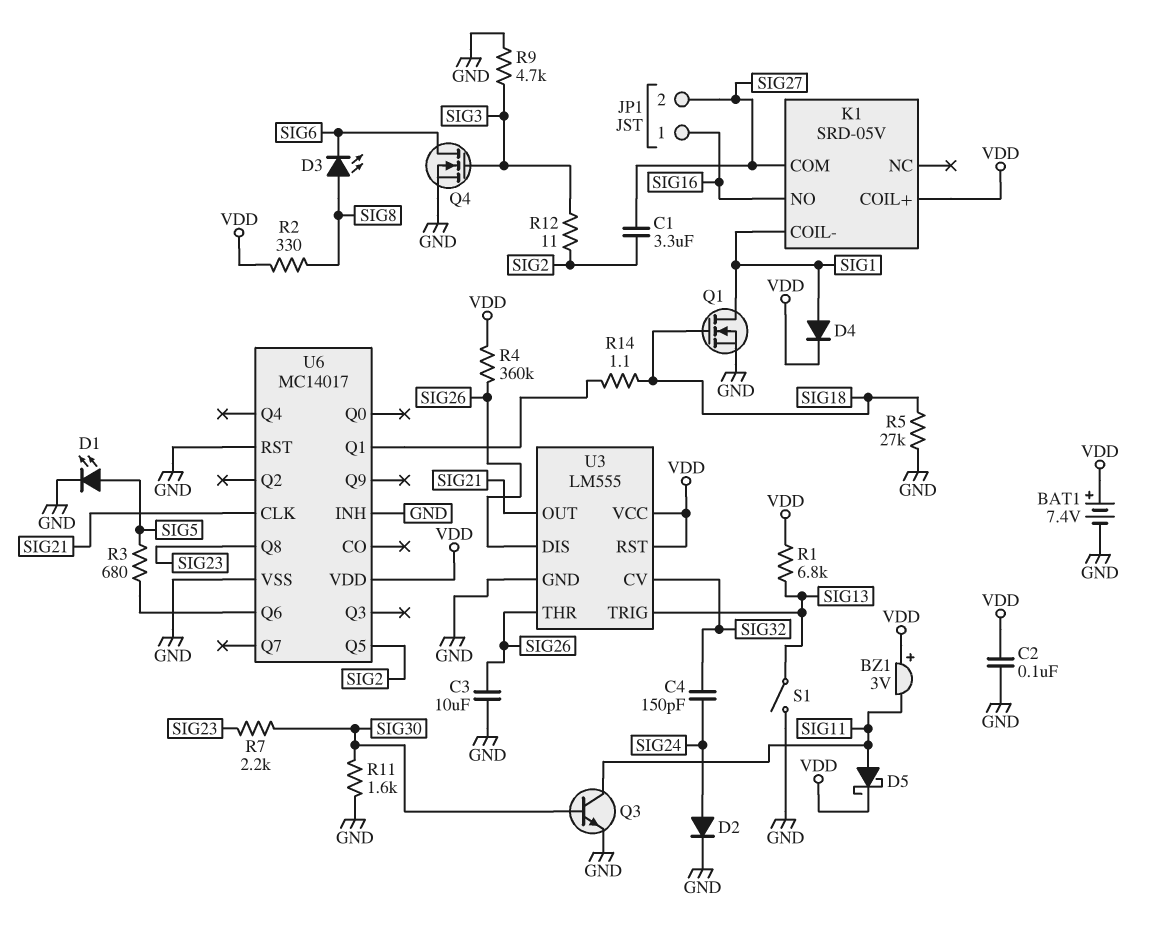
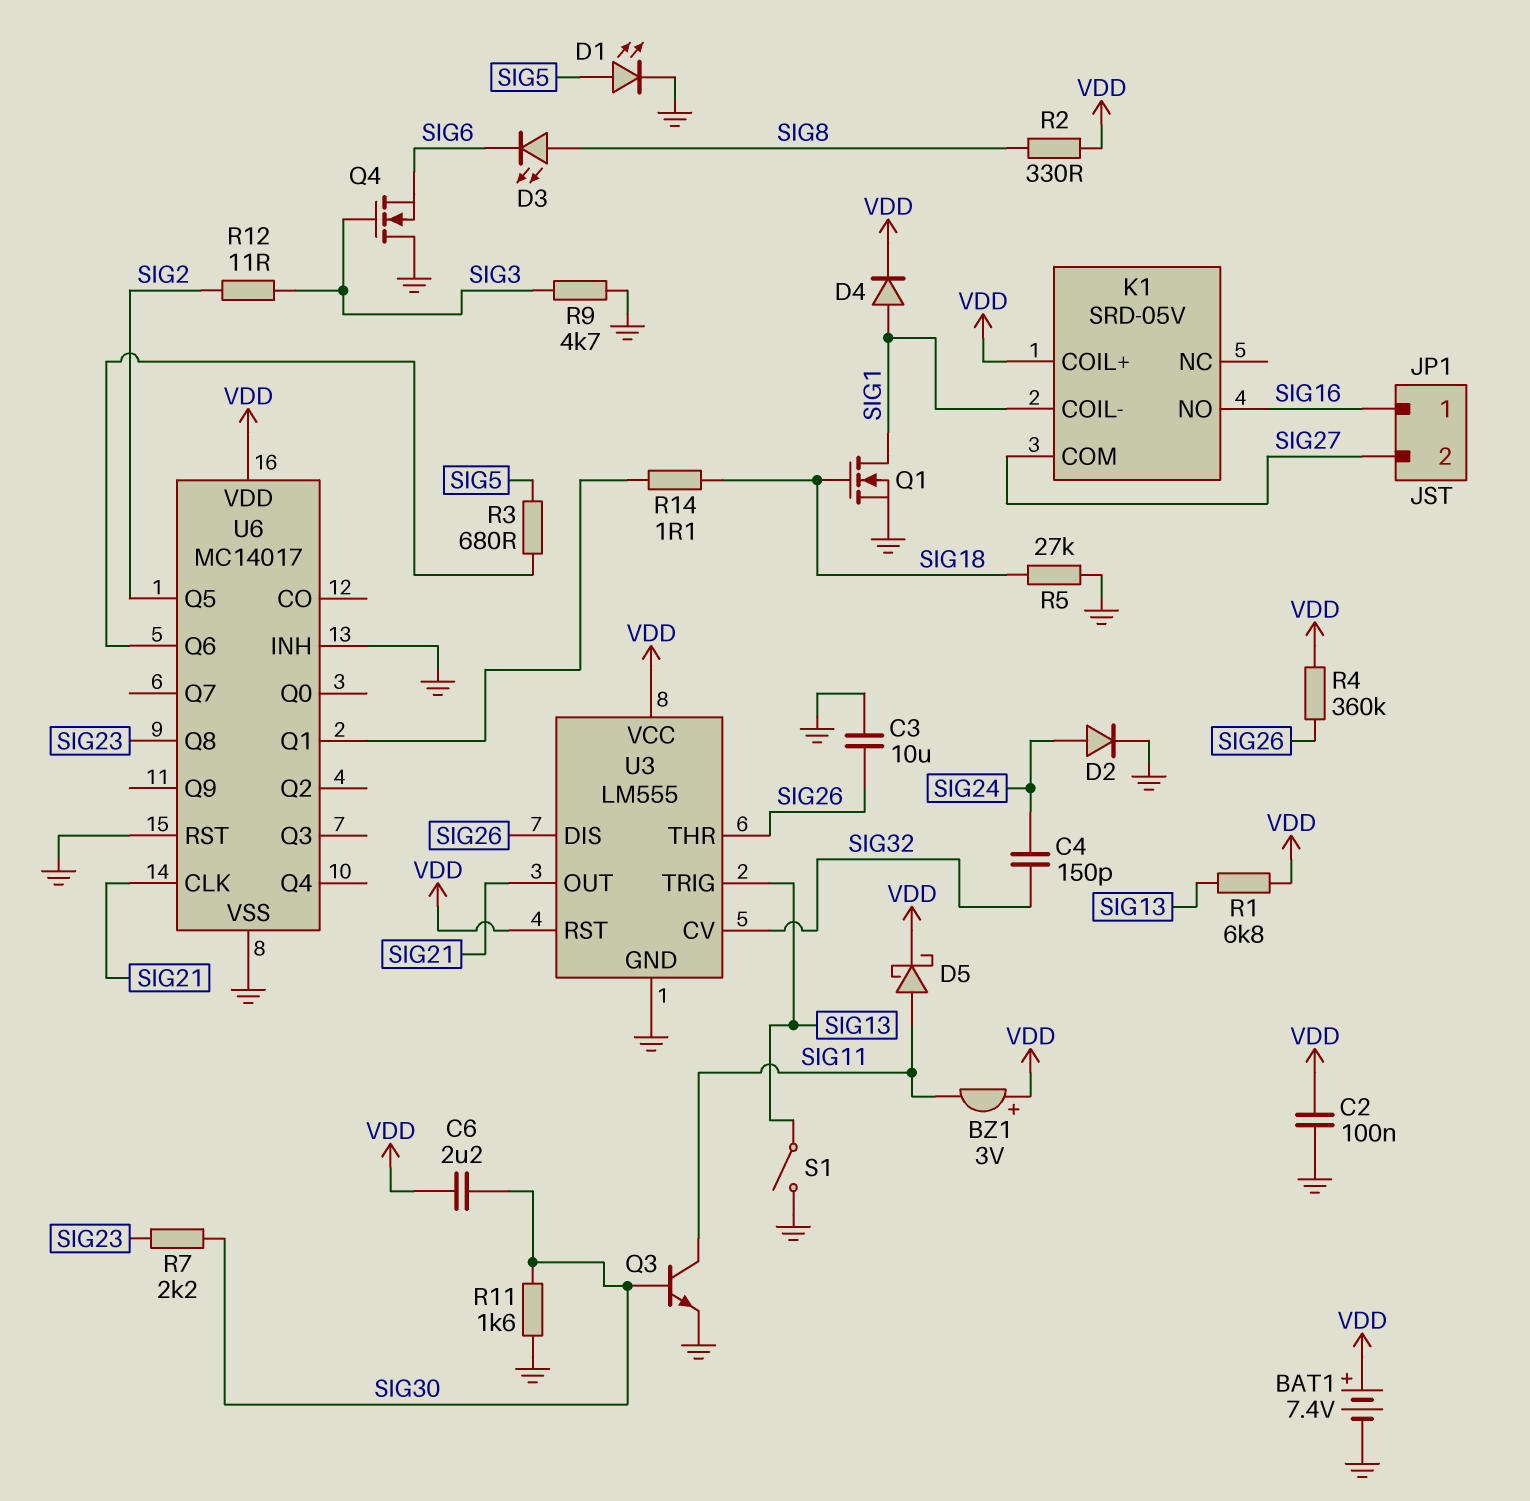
C1: 3.3uF (SIG2, SIG27) -> none
C6: none -> 2.2uF (SIG30, VDD)
Q4: NMOS (G SIG3, D SIG6, S GND) -> NMOS (G SIG3, D GND, S SIG6)

